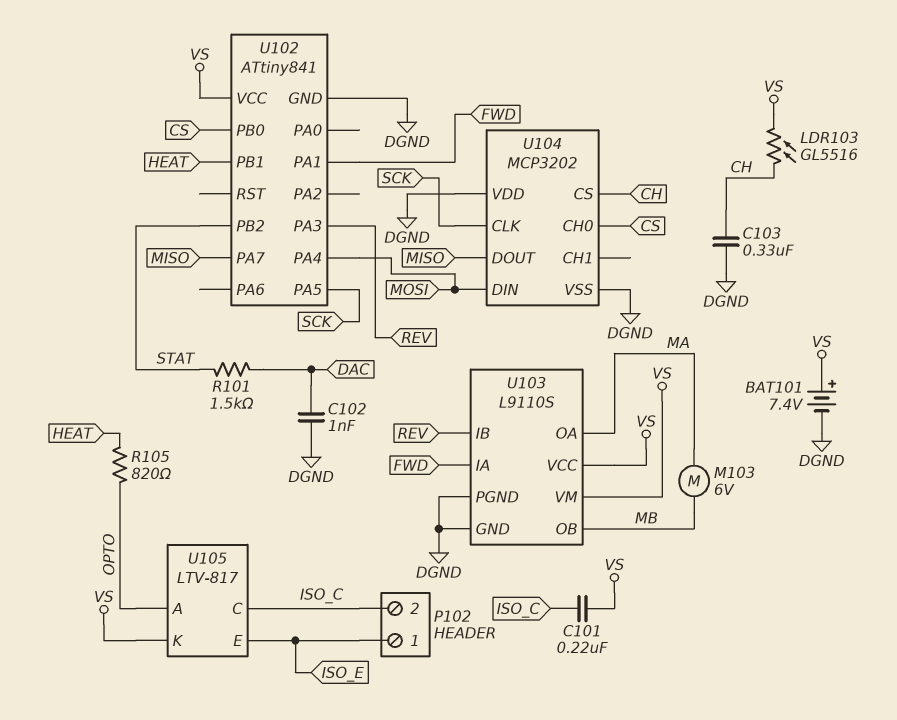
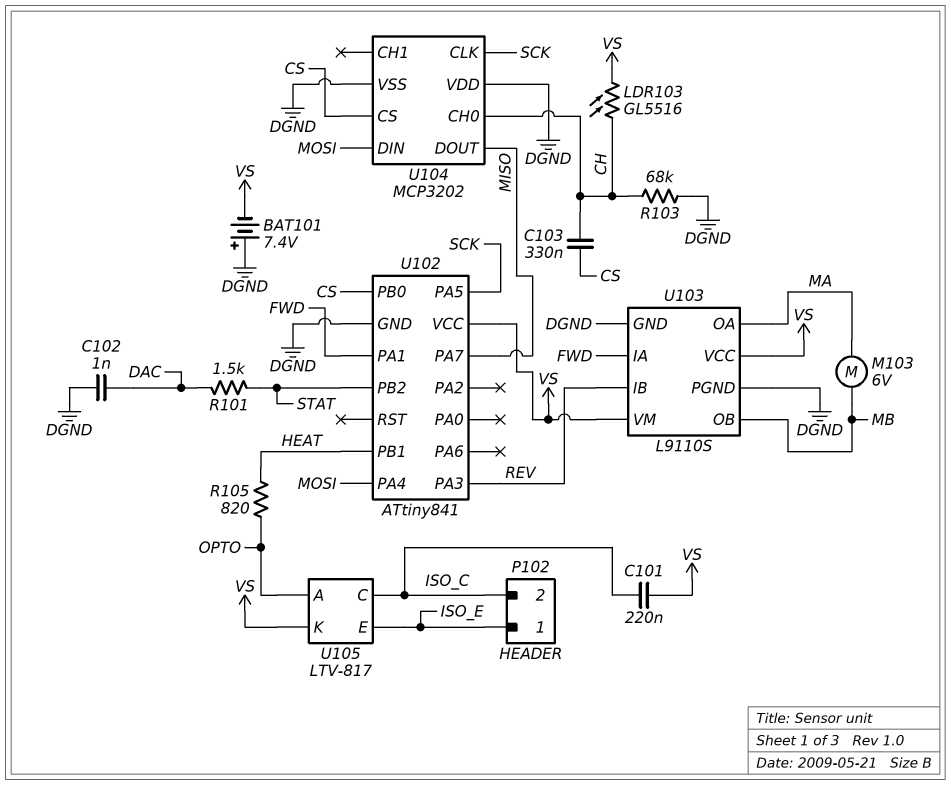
BAT101: 7.4V (plus VS, minus DGND) -> 7.4V (plus DGND, minus VS)
C103: 330nF (CH, DGND) -> 330nF (CH, CS)
R103: none -> 68k (CH, DGND)
U104 pin CH0: CS -> CH
U104 pin CS: CH -> CS

